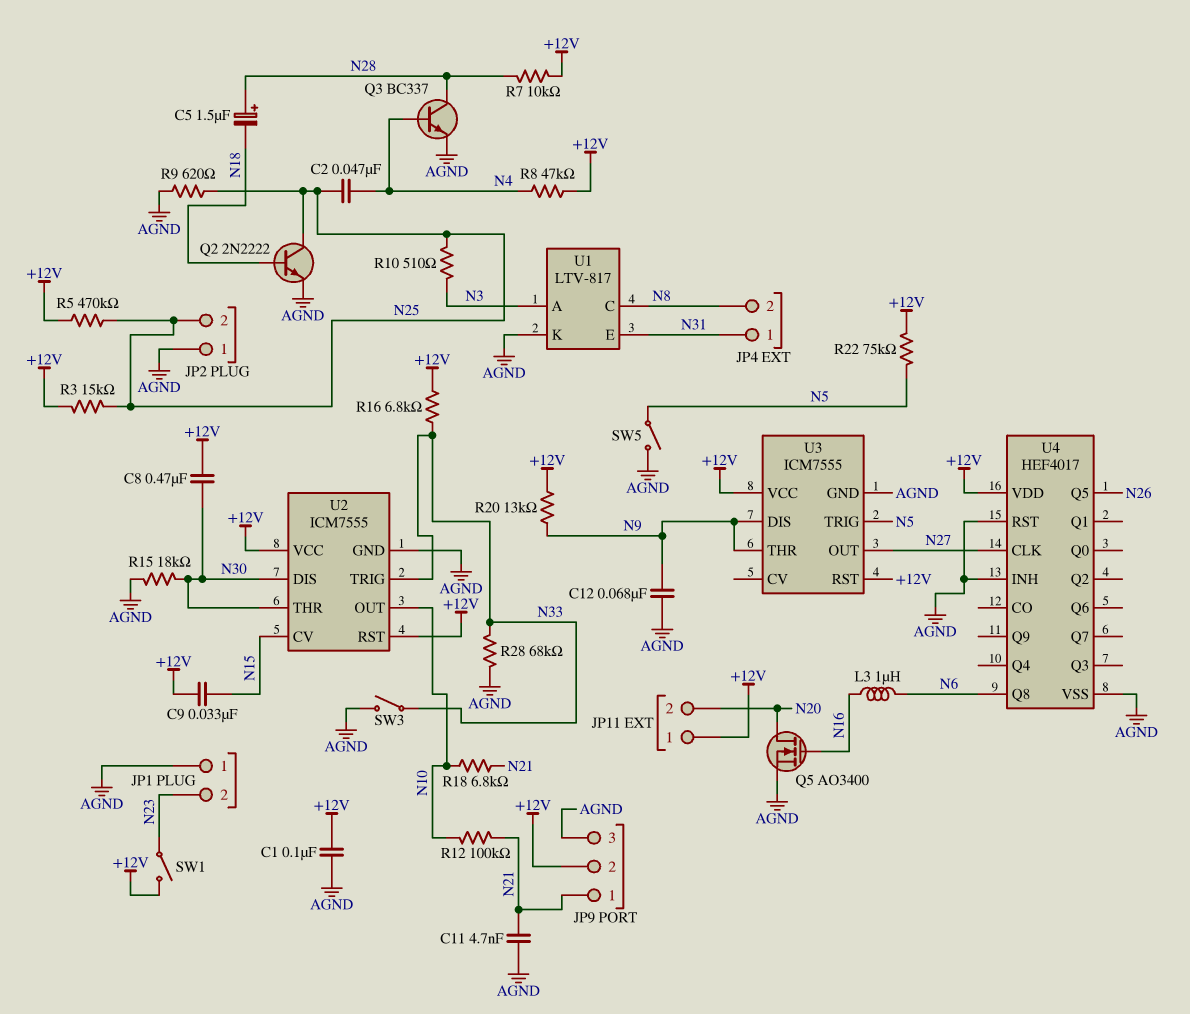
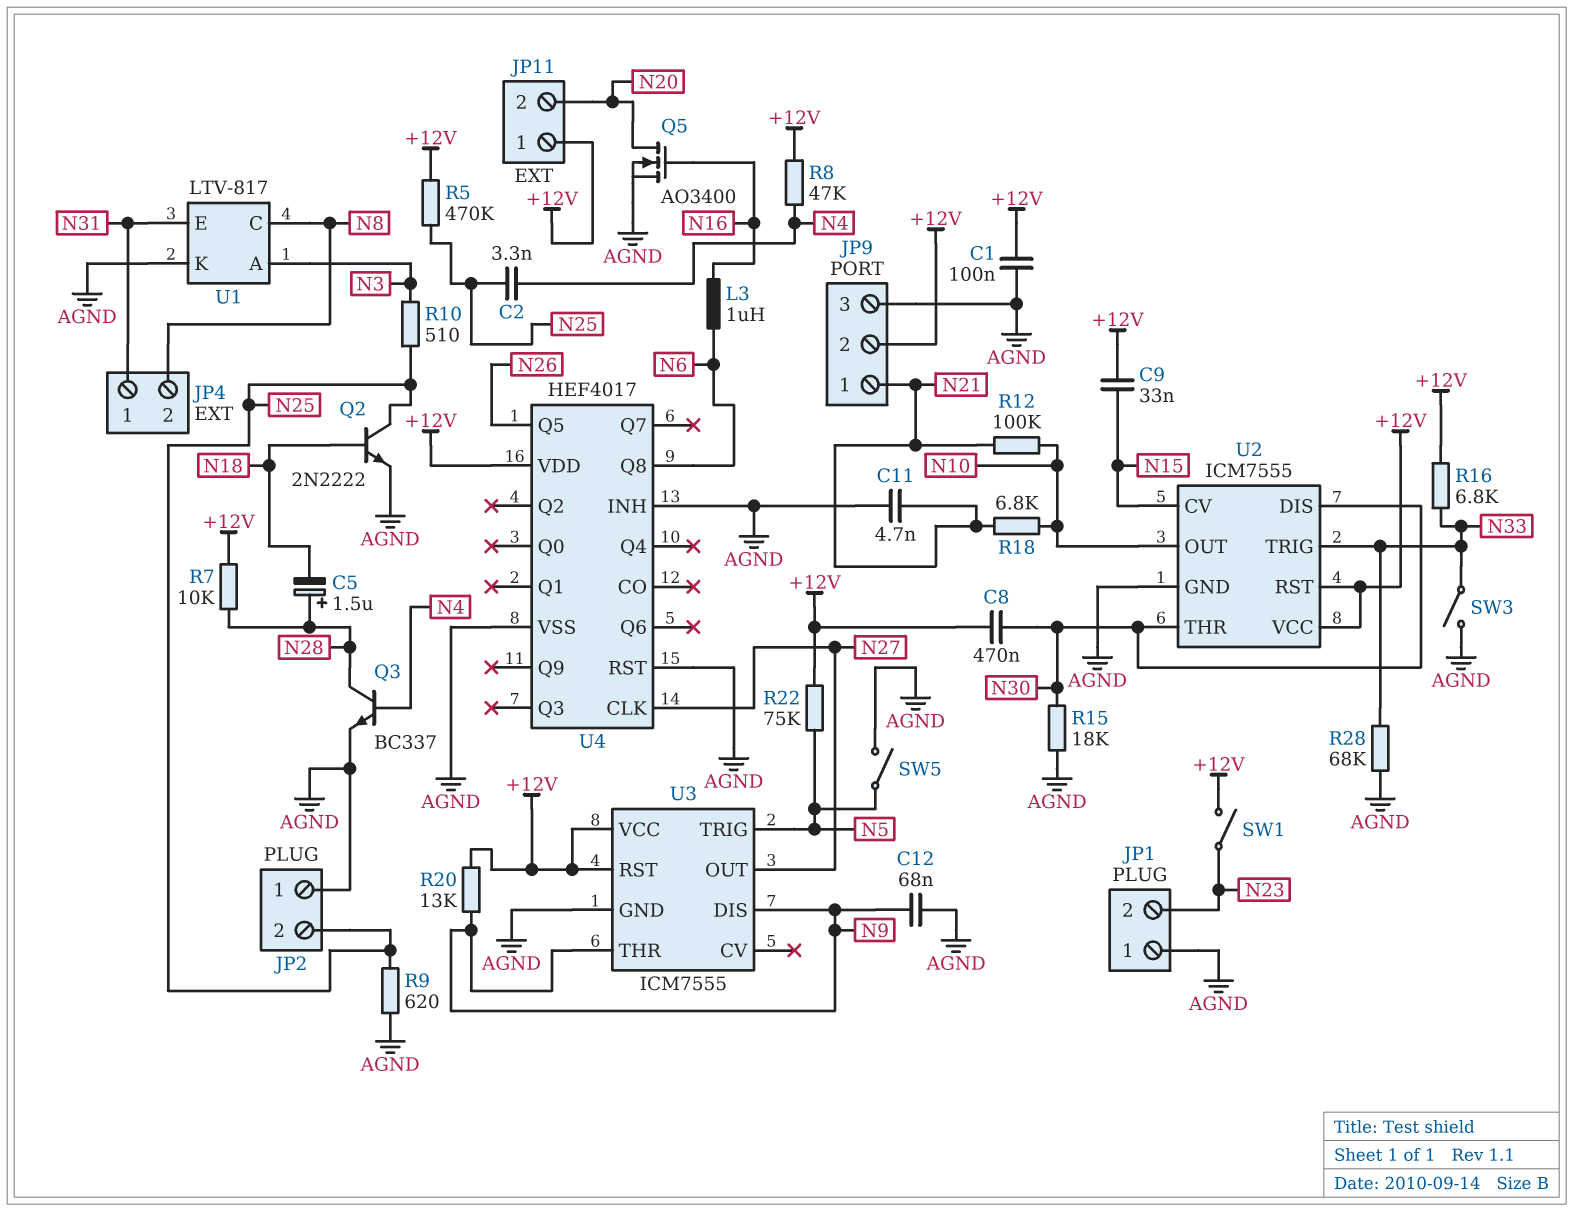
C2: 47nF (N4, N25) -> 3.3nF (N4, N25)
R3: 15k (+12V, N25) -> none

